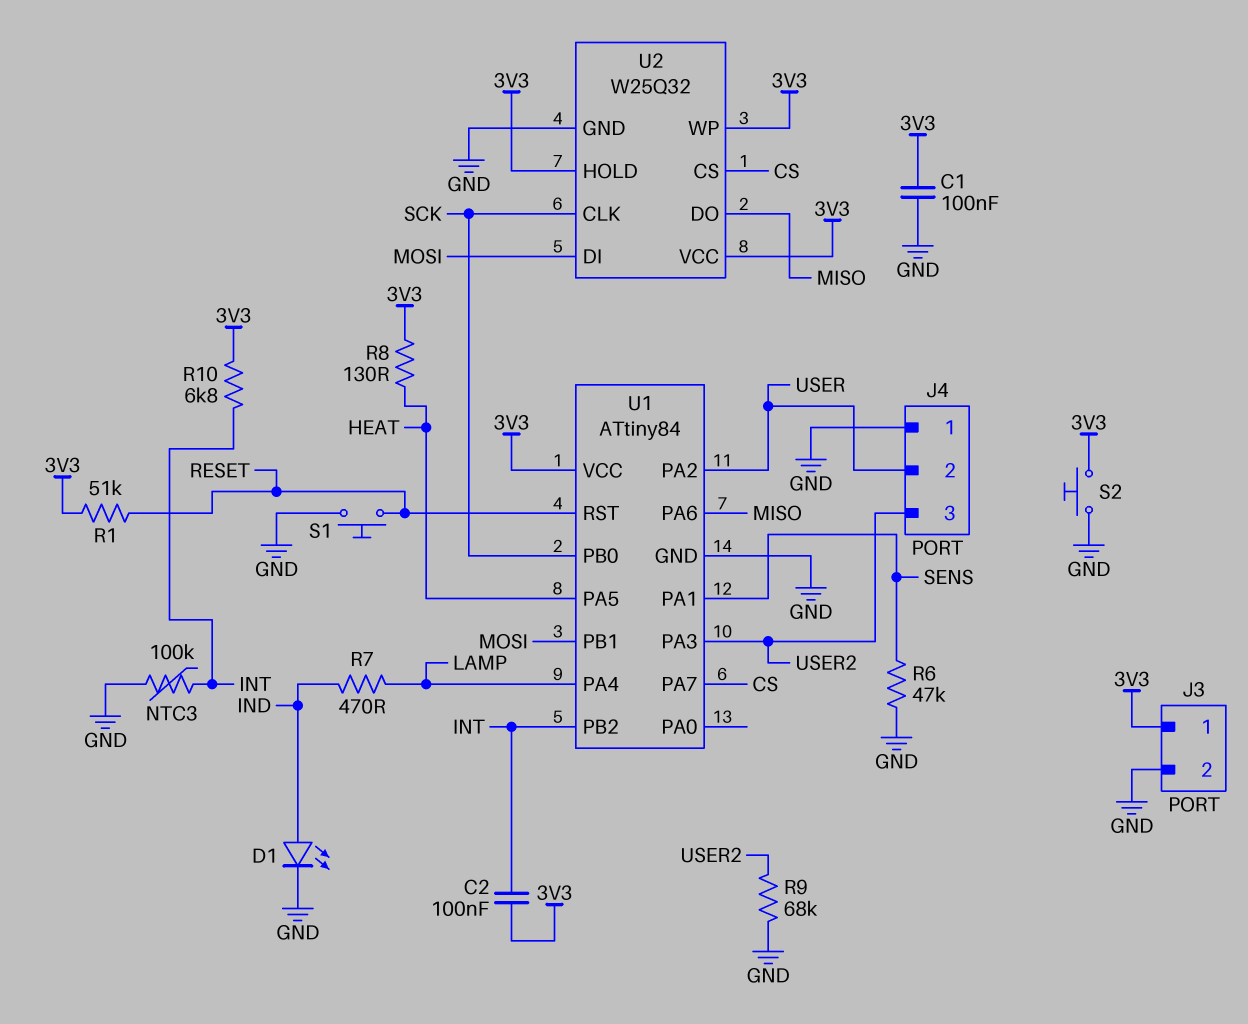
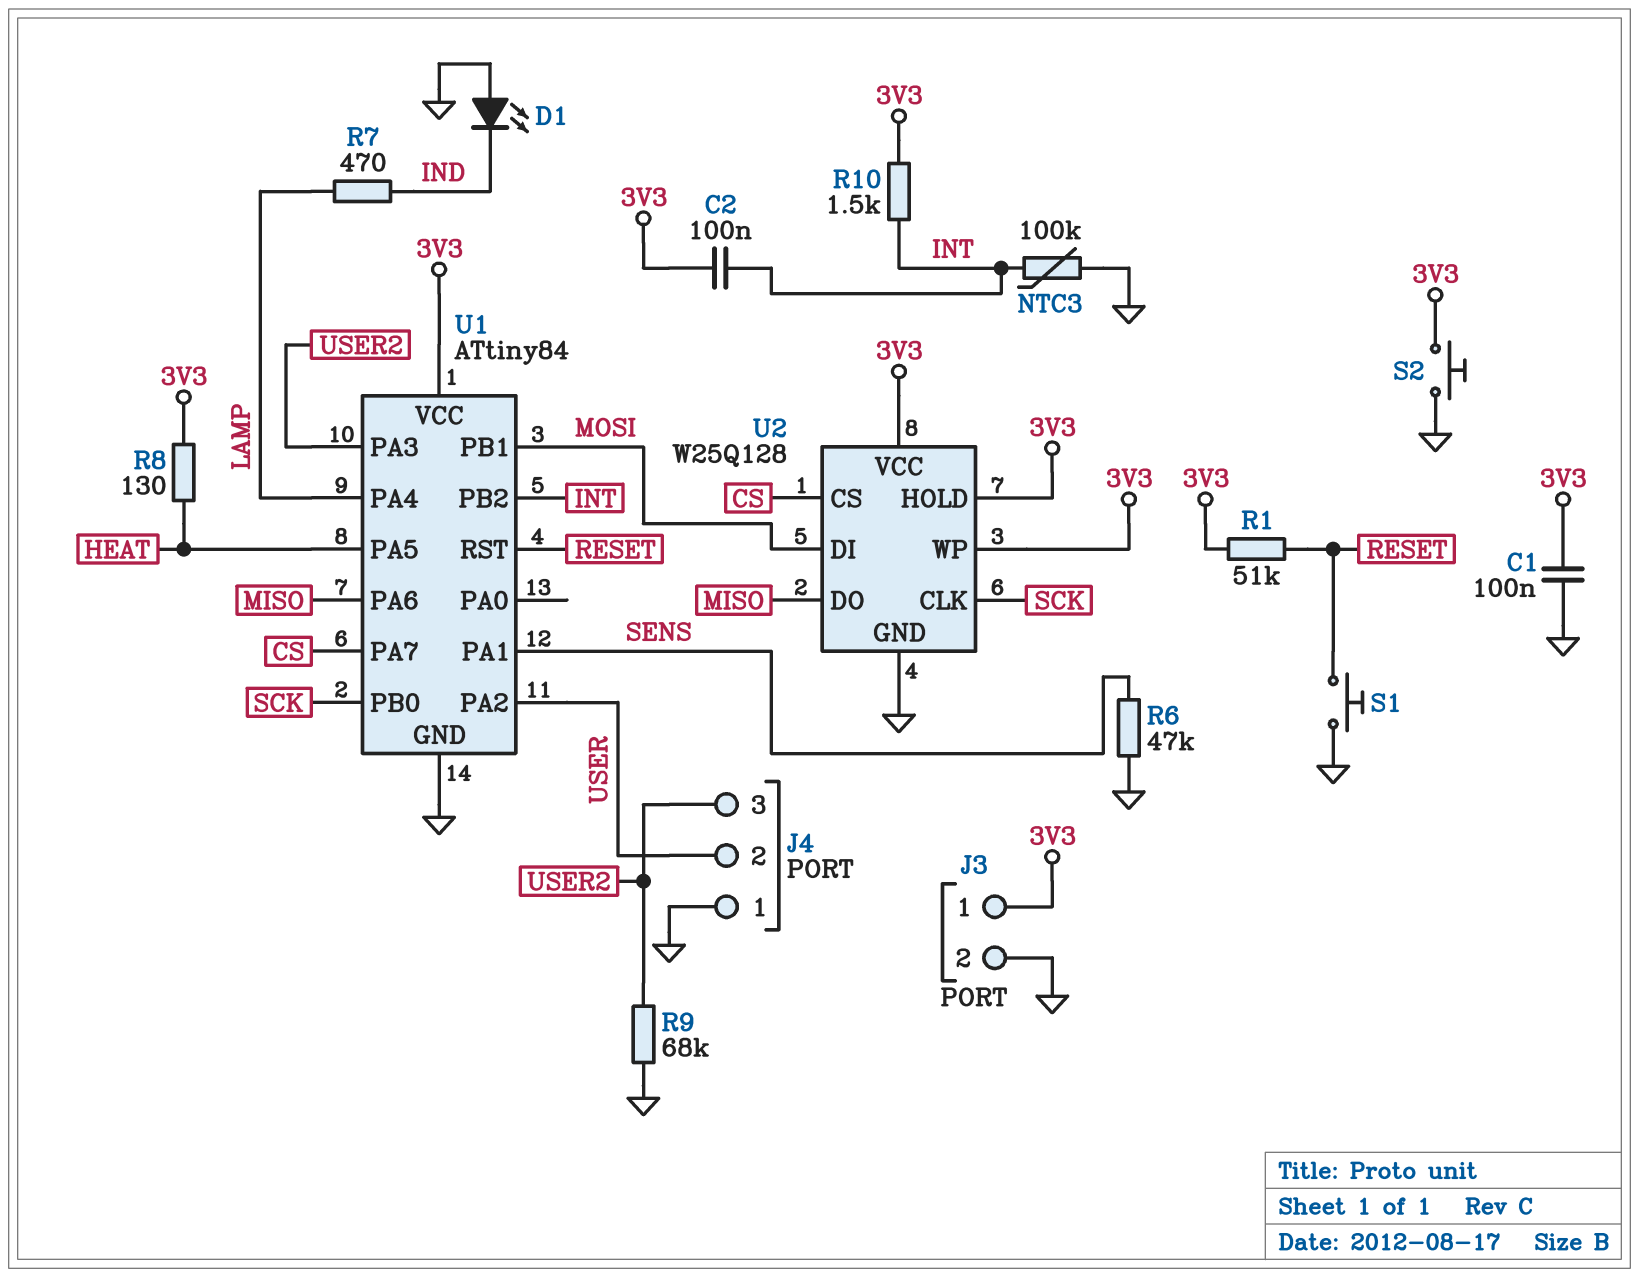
D1: LED (A IND, K GND) -> LED (A GND, K IND)
R10: 6.8k (3V3, INT) -> 1.5k (3V3, INT)
U2: W25Q32 -> W25Q128

